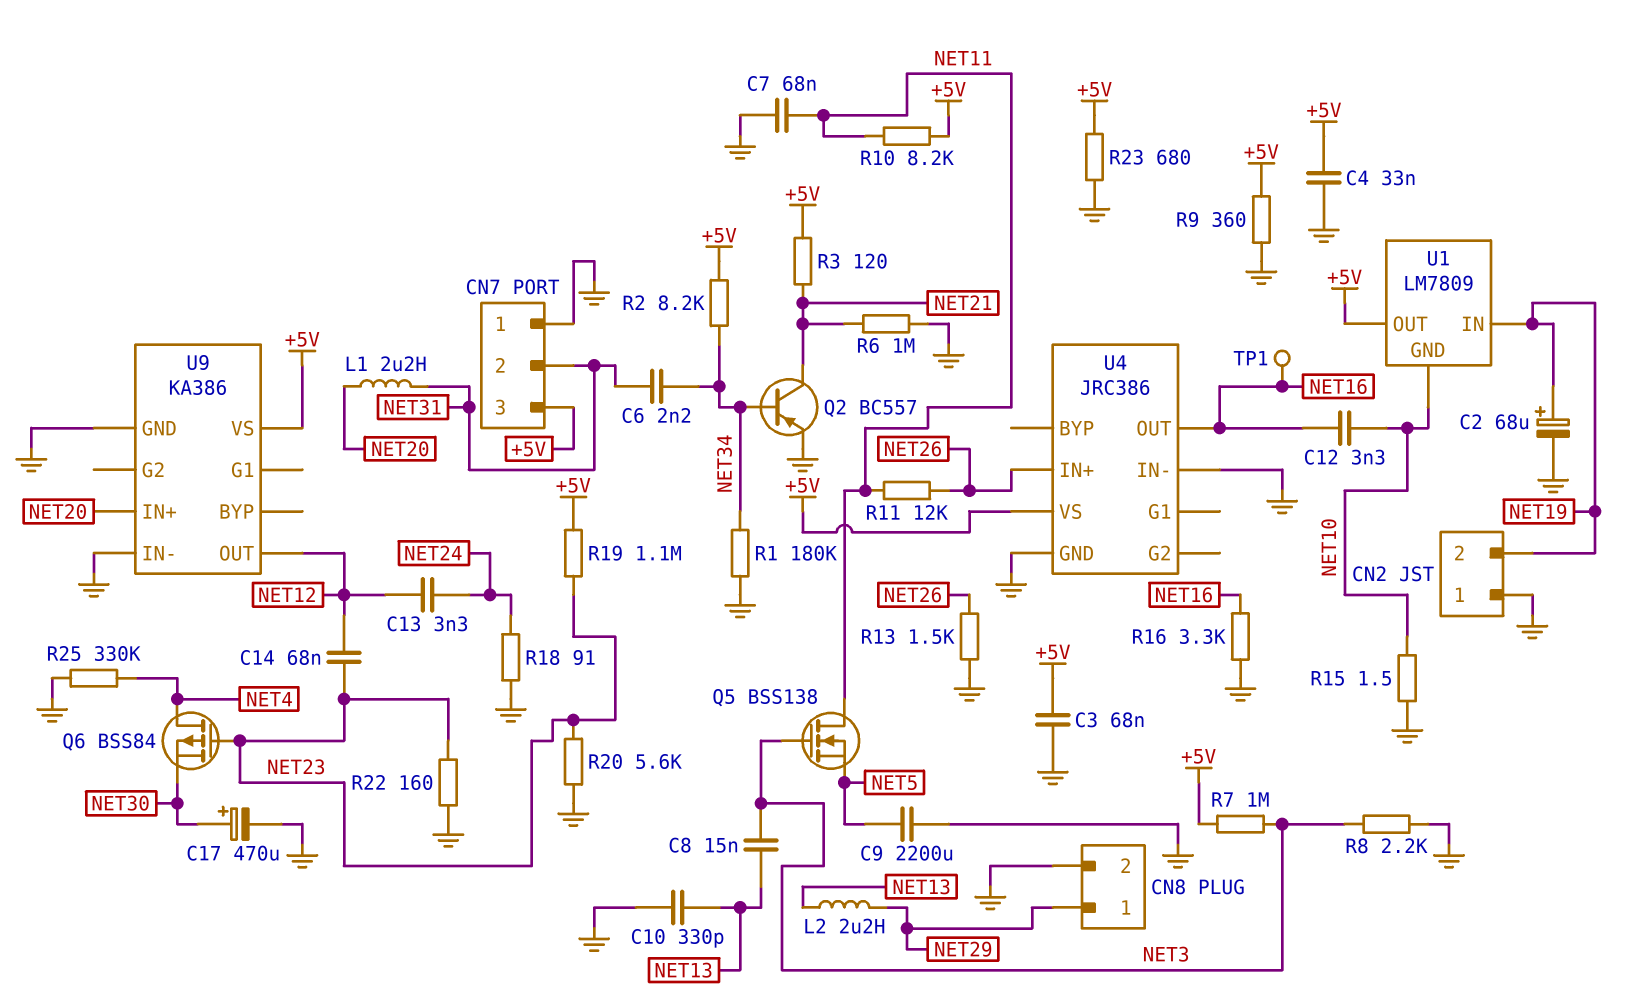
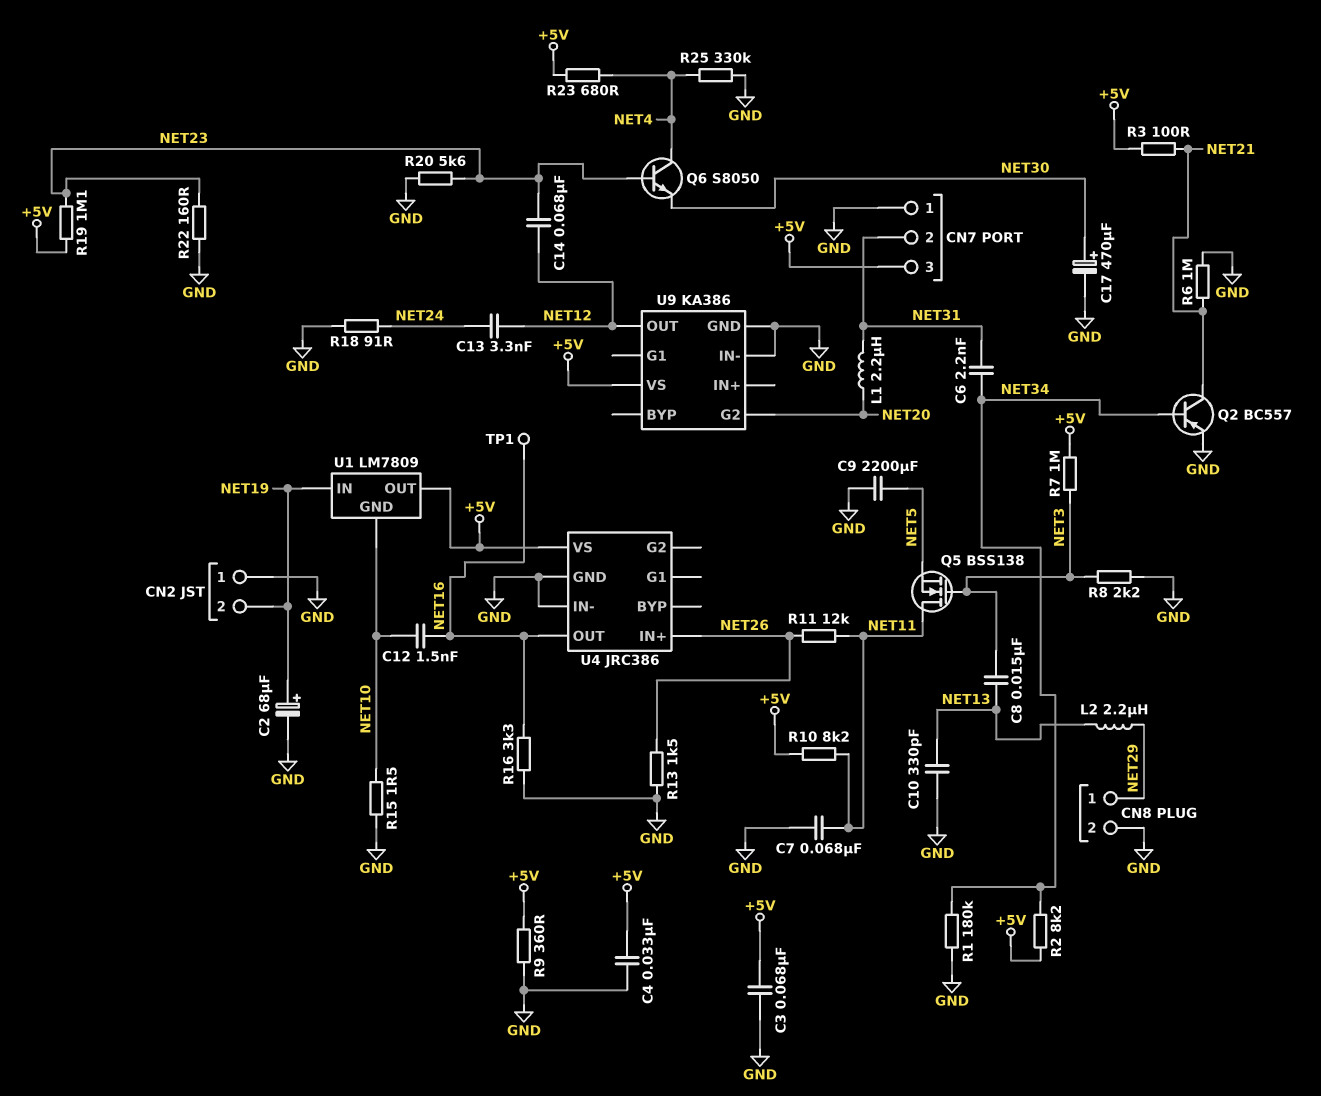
C12: 3.3nF (NET10, NET16) -> 1.5nF (NET10, NET16)
Q6: PMOS BSS84 (G NET23, D NET4, S NET30) -> NPN S8050 (B NET23, C NET4, E NET30)
R3: 120 (+5V, NET21) -> 100 (+5V, NET21)
R23: 680 (+5V, GND) -> 680 (+5V, NET4)
U9 pin G2: none -> NET20
U9 pin IN+: NET20 -> none

